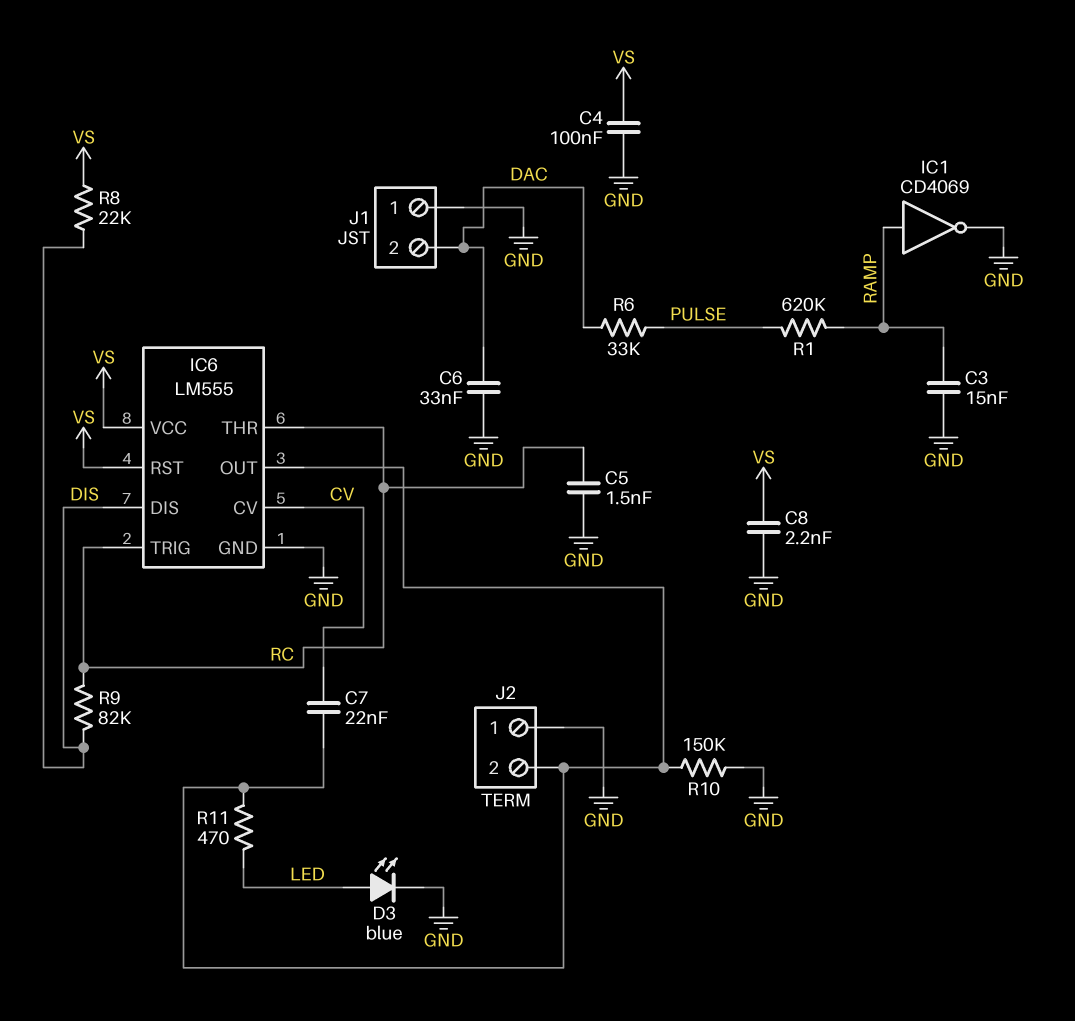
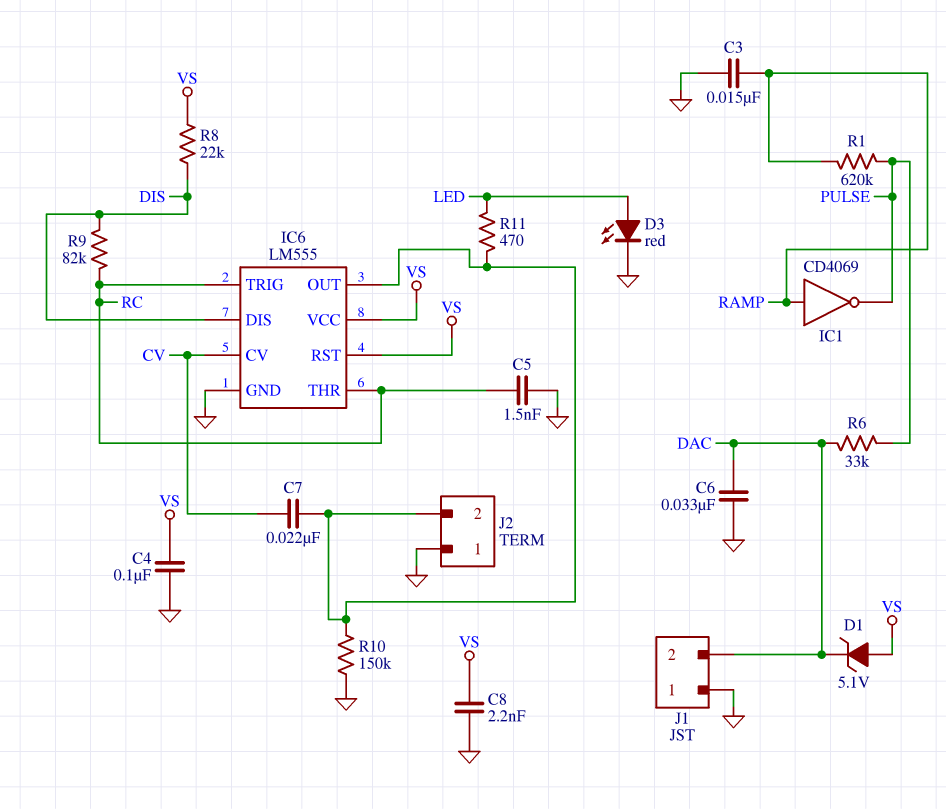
D1: none -> zener 5.1V (A VS, K DAC)
D3: LED blue (A LED, K GND) -> LED red (A LED, K GND)
IC1: NOT CD4069 (in RAMP, out GND) -> NOT CD4069 (in RAMP, out PULSE)

